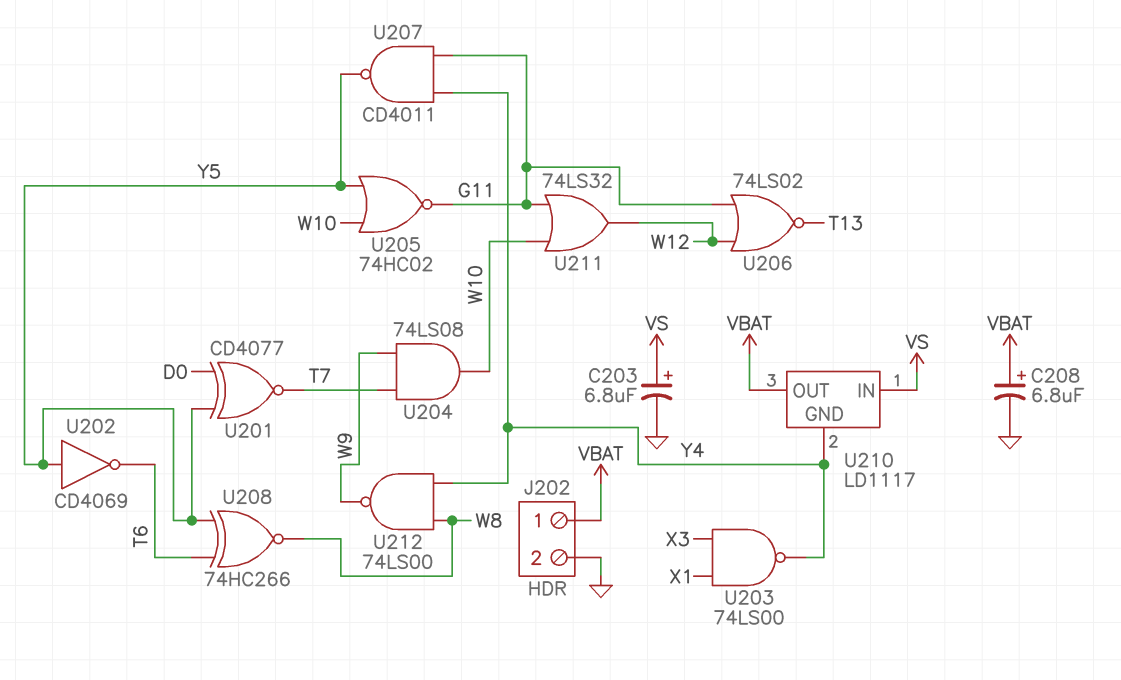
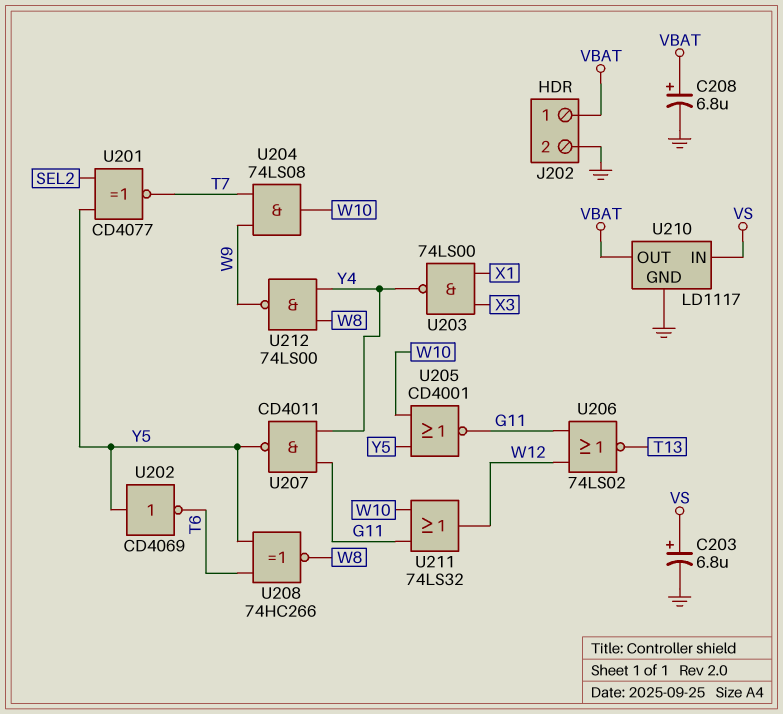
U201: XNOR CD4077 (in D0, in Y5, out T7) -> XNOR CD4077 (in SEL2, in Y5, out T7)
U205: NOR 74HC02 (in W10, in Y5, out G11) -> NOR CD4001 (in W10, in Y5, out G11)
U210 pin GND: Y4 -> GND

